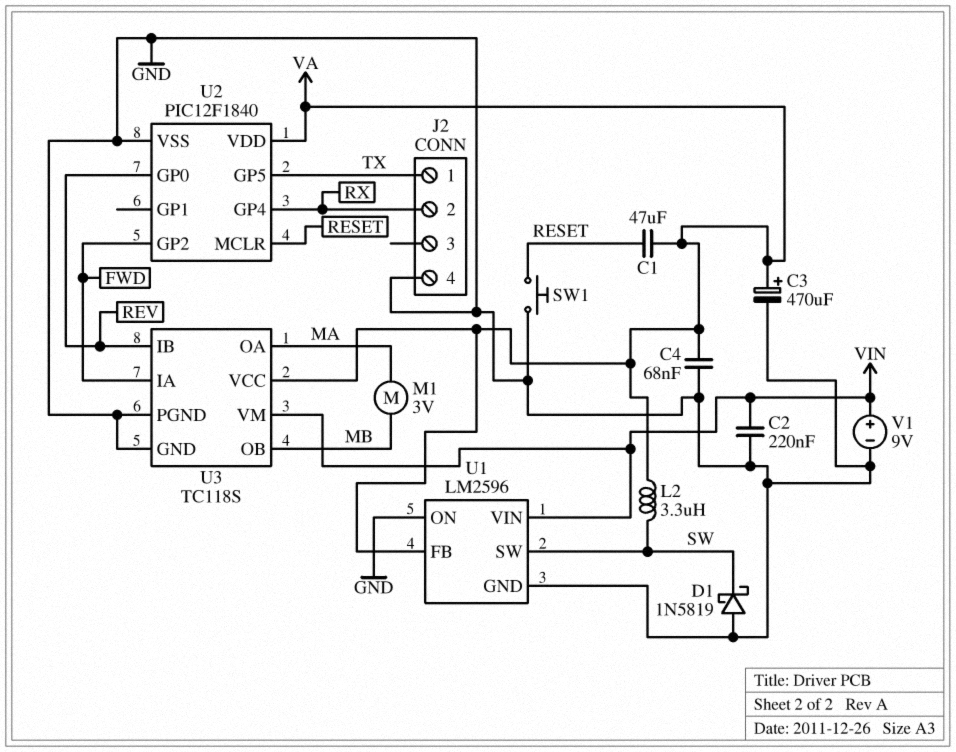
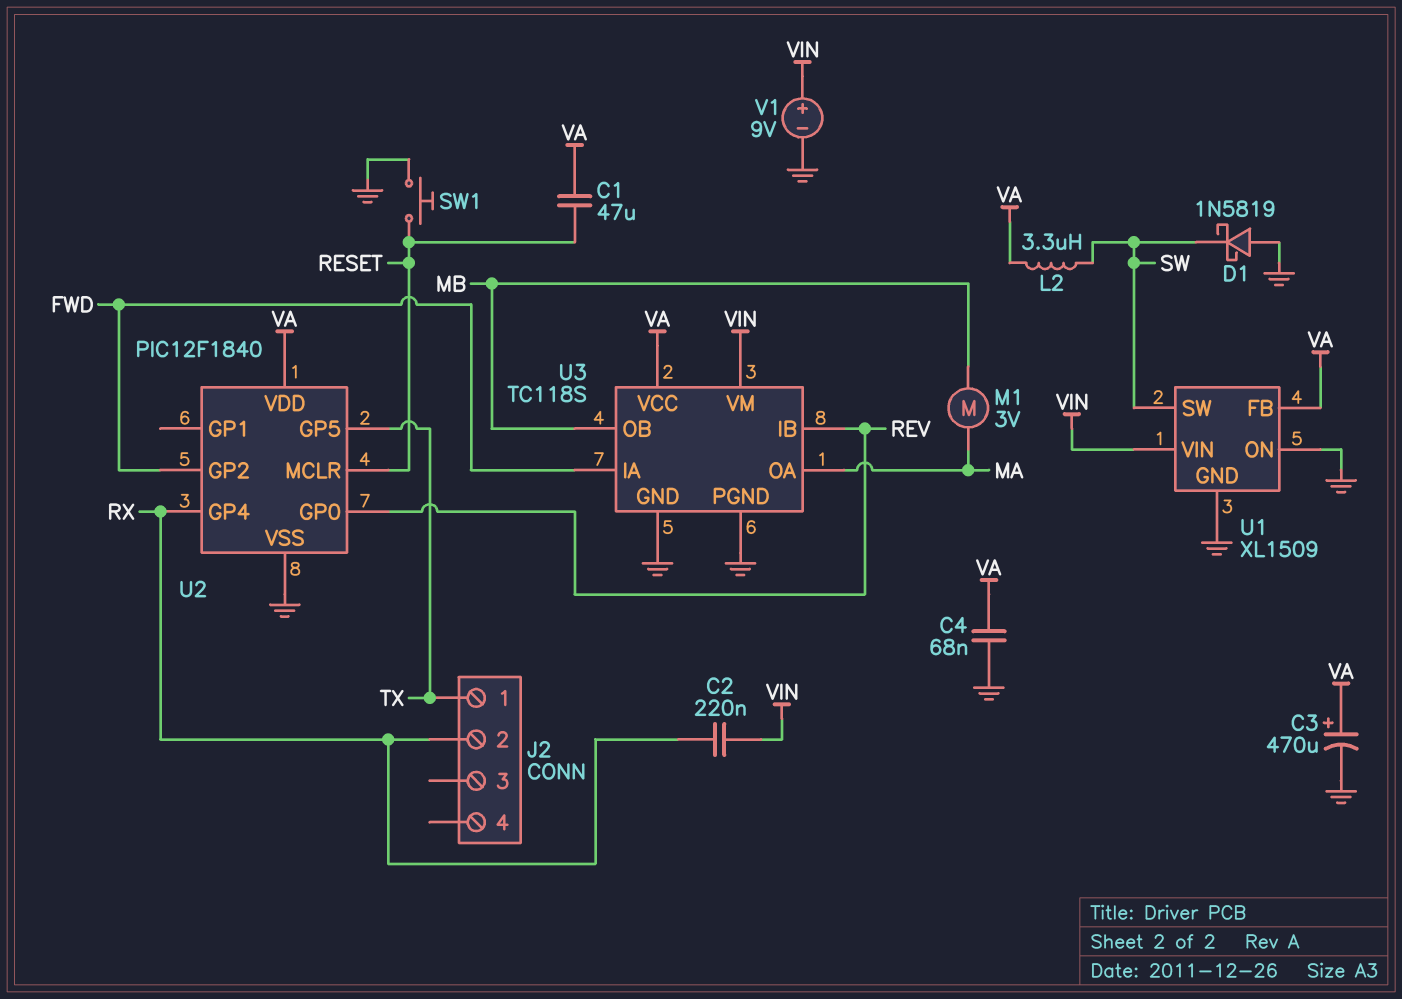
C2: 220nF (GND, VIN) -> 220nF (RX, VIN)
J2 pin 4: GND -> none
U1: LM2596 -> XL1509

